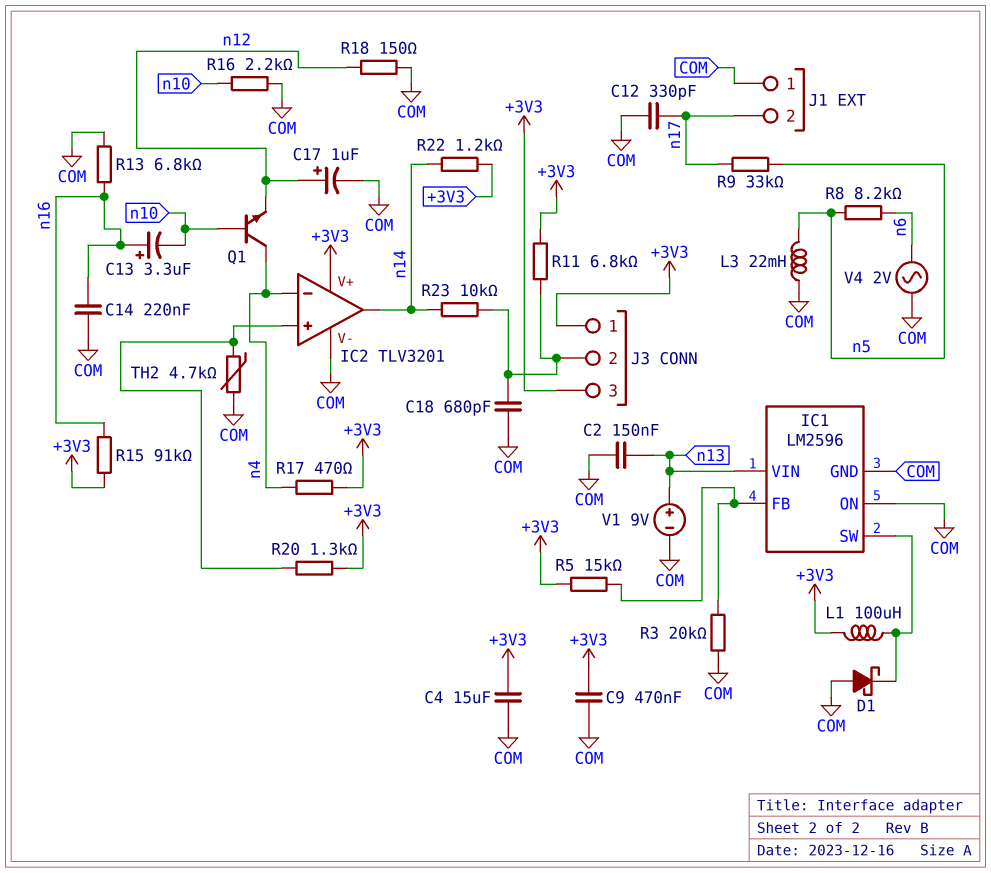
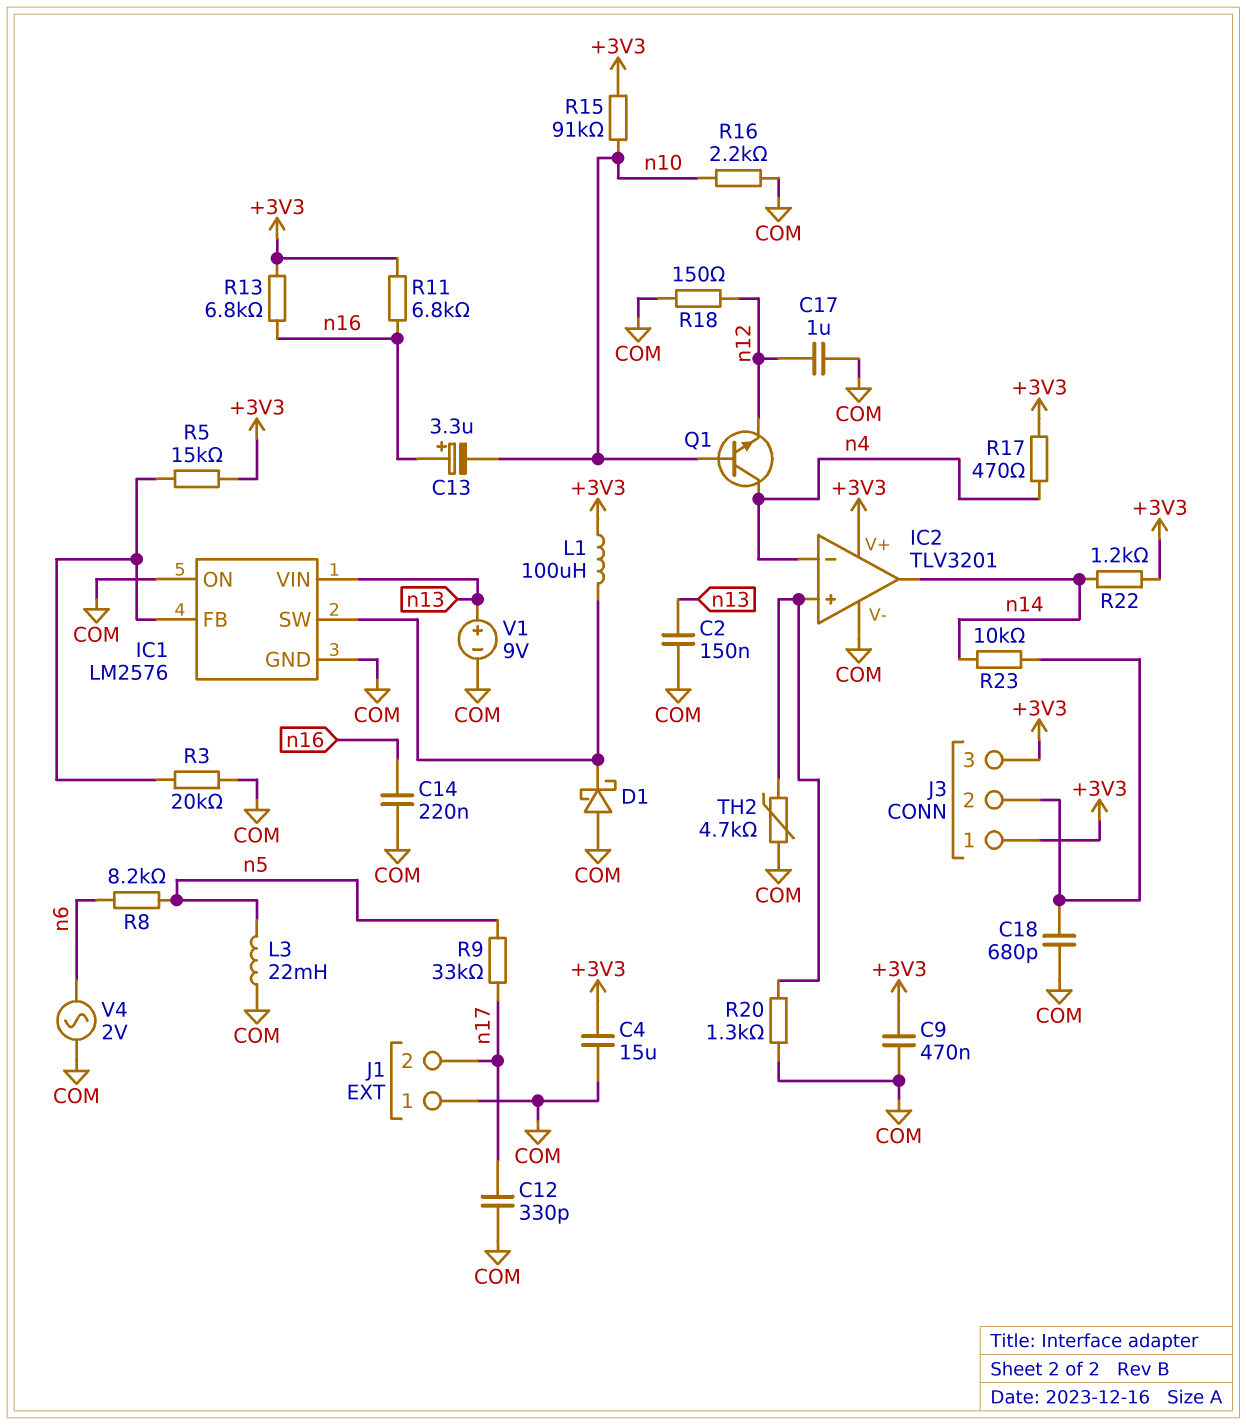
C17: 1uF (plus n12, minus COM) -> 1uF (COM, n12)
IC1: LM2596 -> LM2576
R11: 6.8k (+3V3, J3/2) -> 6.8k (+3V3, n16)
R13: 6.8k (COM, n16) -> 6.8k (+3V3, n16)
R15: 91k (+3V3, n16) -> 91k (+3V3, n10)
R20: 1.3k (+3V3, IC2/in+) -> 1.3k (COM, IC2/in+)

